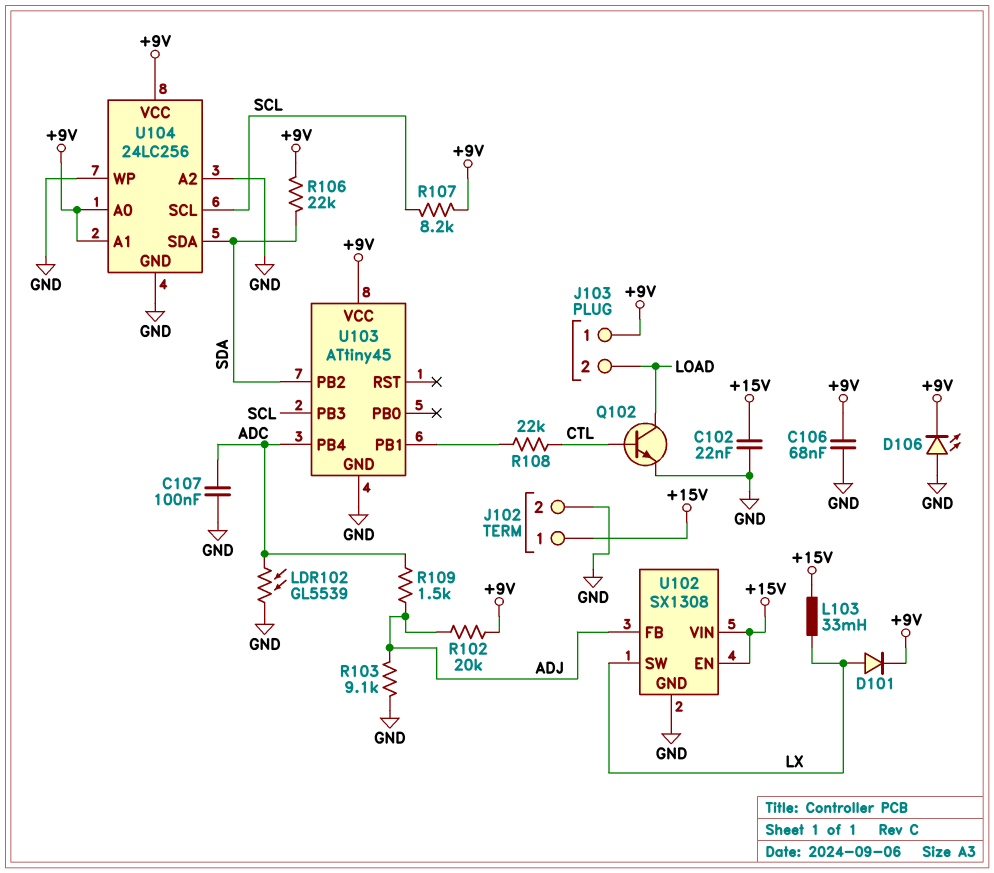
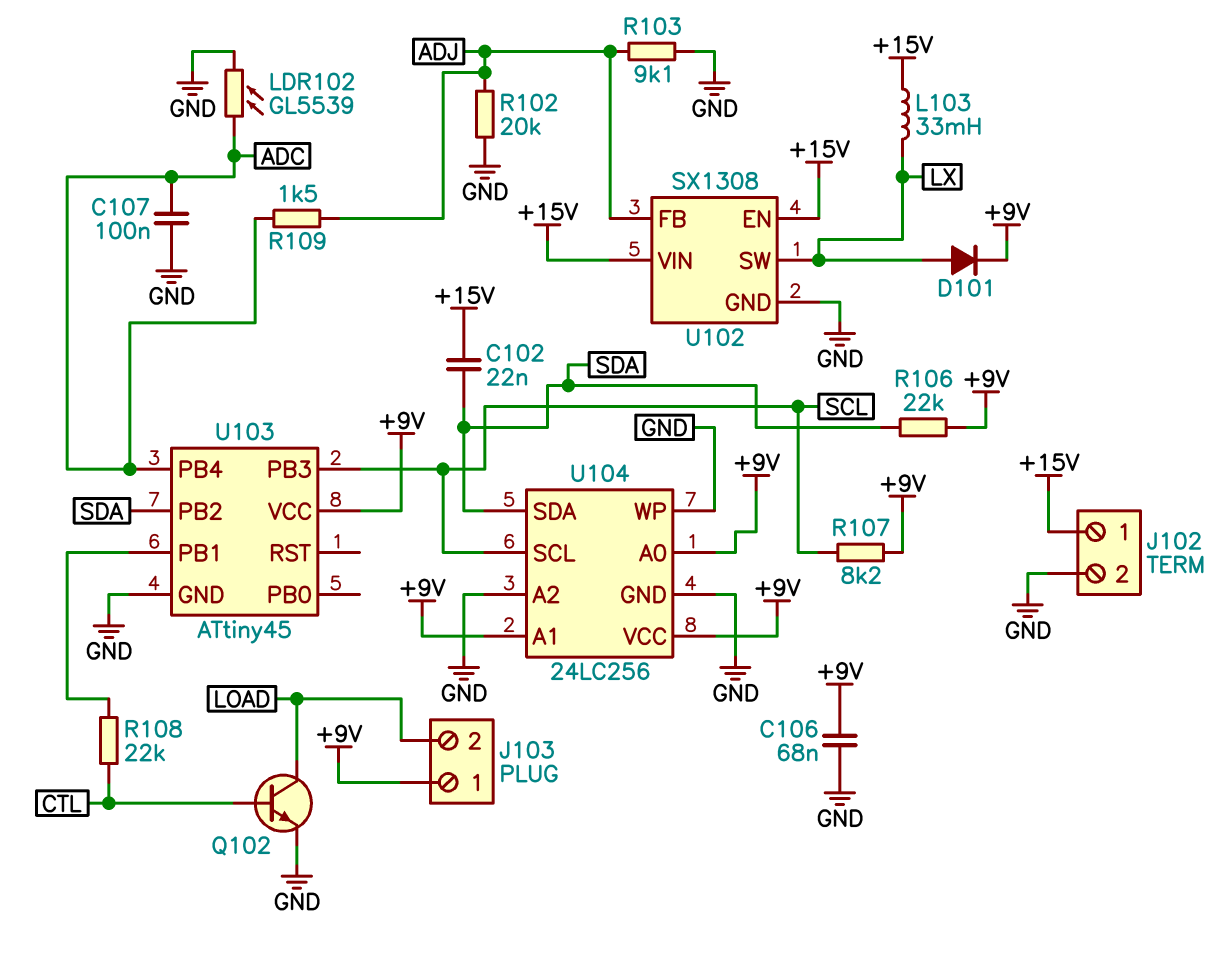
C102: 22nF (+15V, GND) -> 22nF (+15V, SDA)
D106: LED (A GND, K +9V) -> none
R102: 20k (+9V, ADJ) -> 20k (ADJ, GND)

